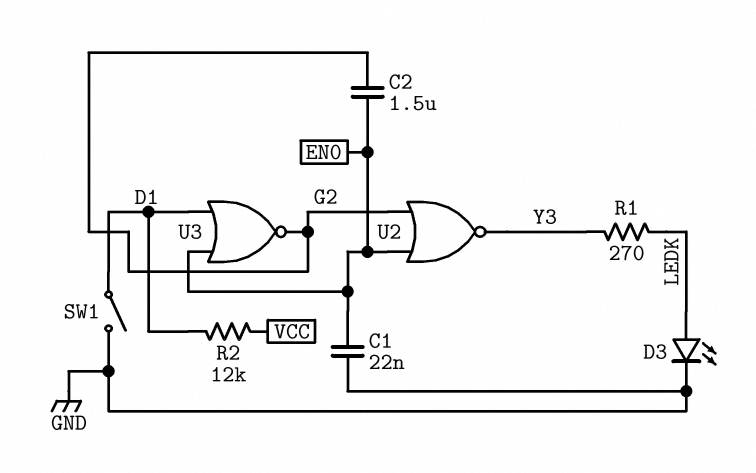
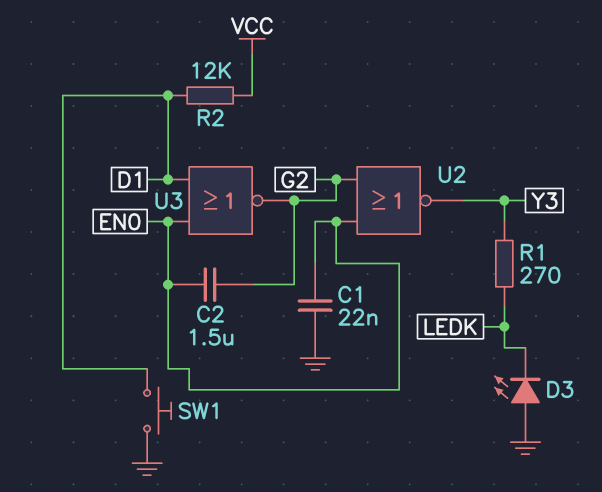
D3: LED (A LEDK, K GND) -> LED (A GND, K LEDK)
SW1: switch (D1, GND) -> button (D1, GND)

